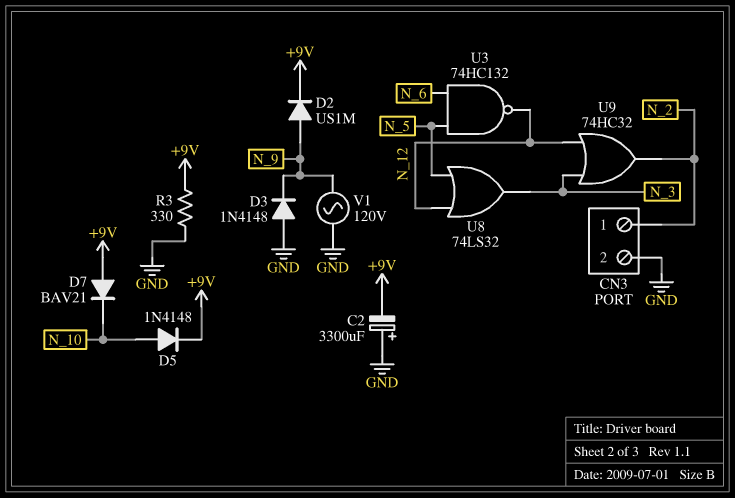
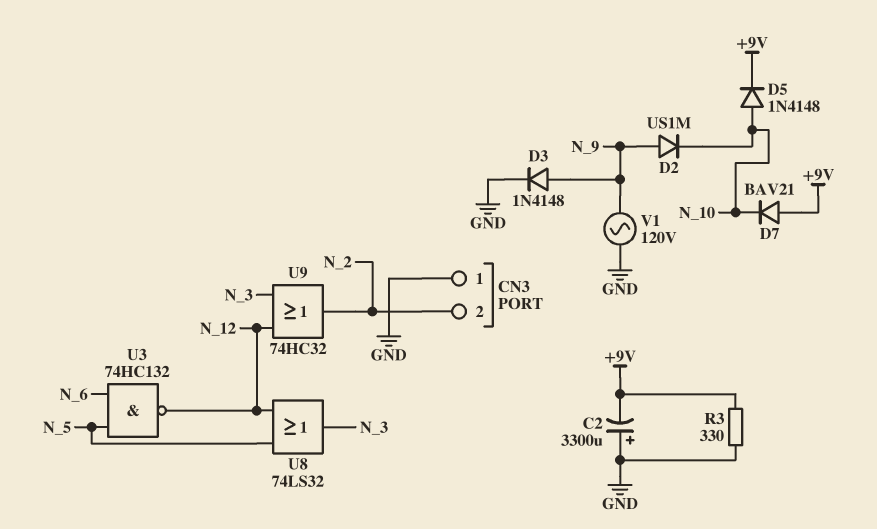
CN3 pin 1: N_2 -> GND
CN3 pin 2: GND -> N_2
D2: diode US1M (A N_9, K +9V) -> diode US1M (A N_9, K N_10)
D3: diode 1N4148 (A GND, K N_9) -> diode 1N4148 (A N_9, K GND)

